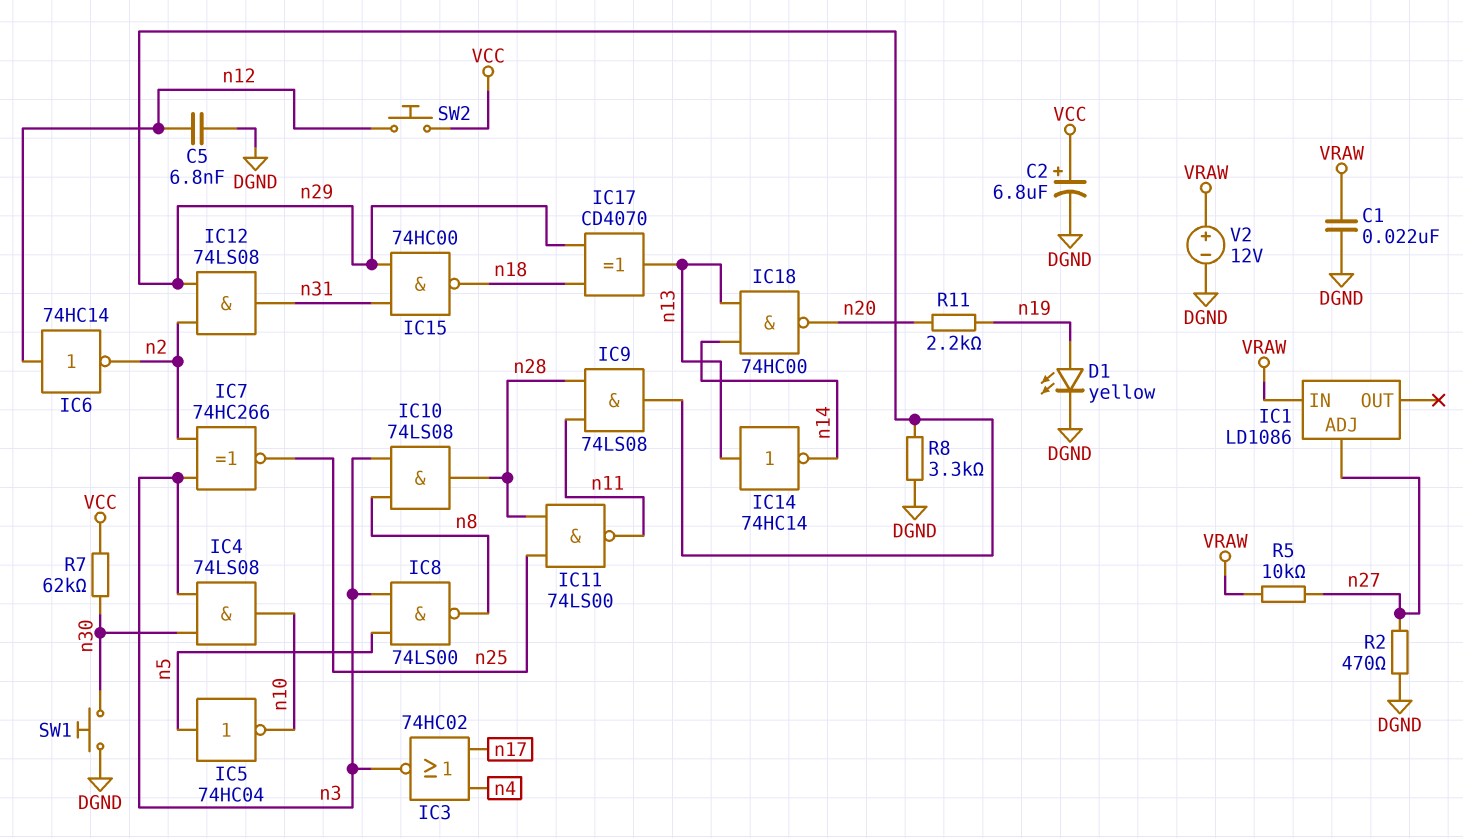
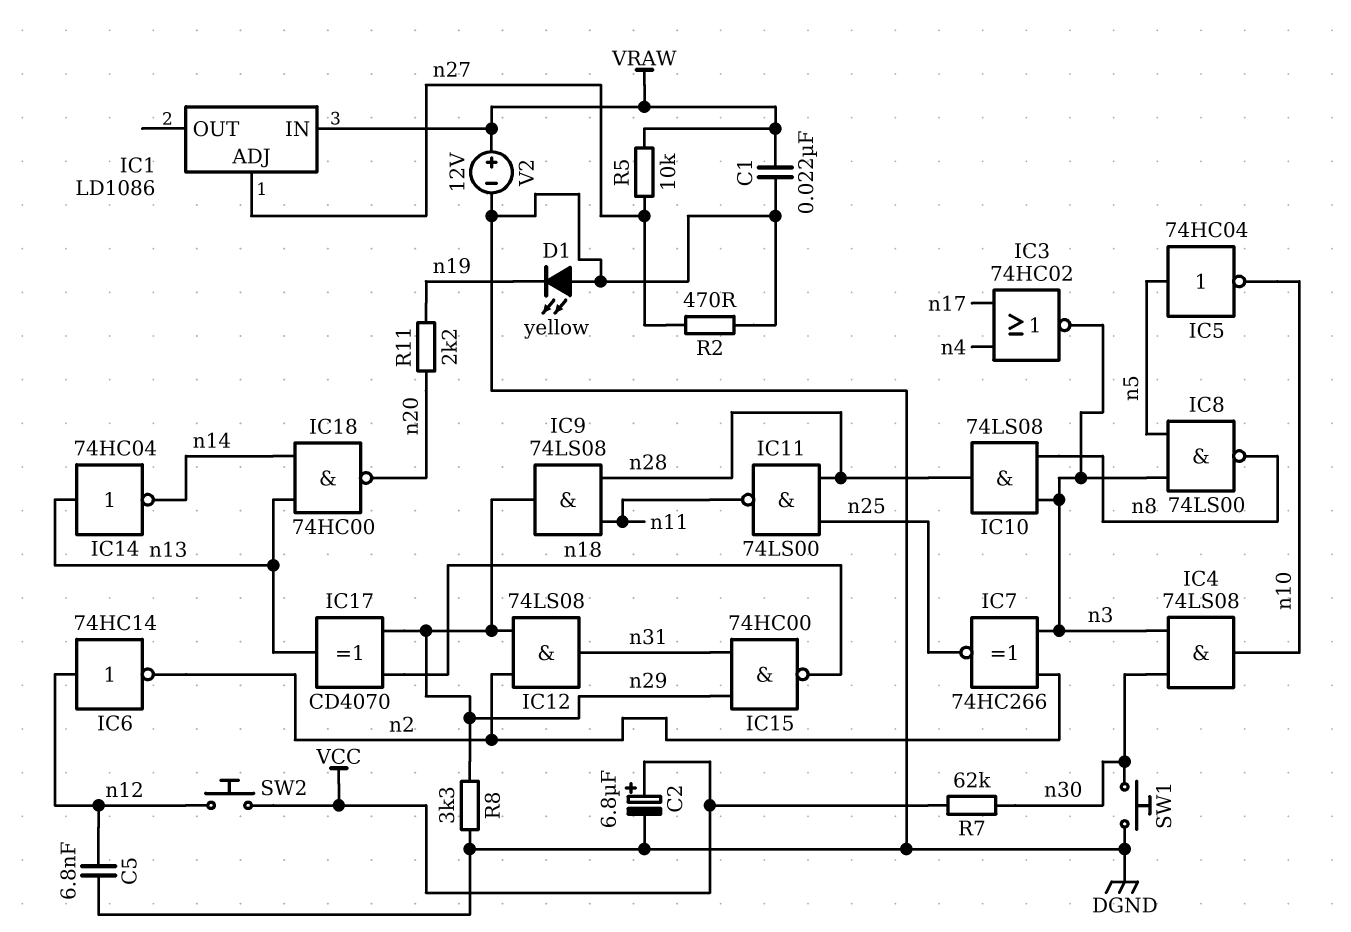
D1: LED yellow (A n19, K DGND) -> LED yellow (A DGND, K n19)
IC14: NOT 74HC14 (in n13, out n14) -> NOT 74HC04 (in n13, out n14)

